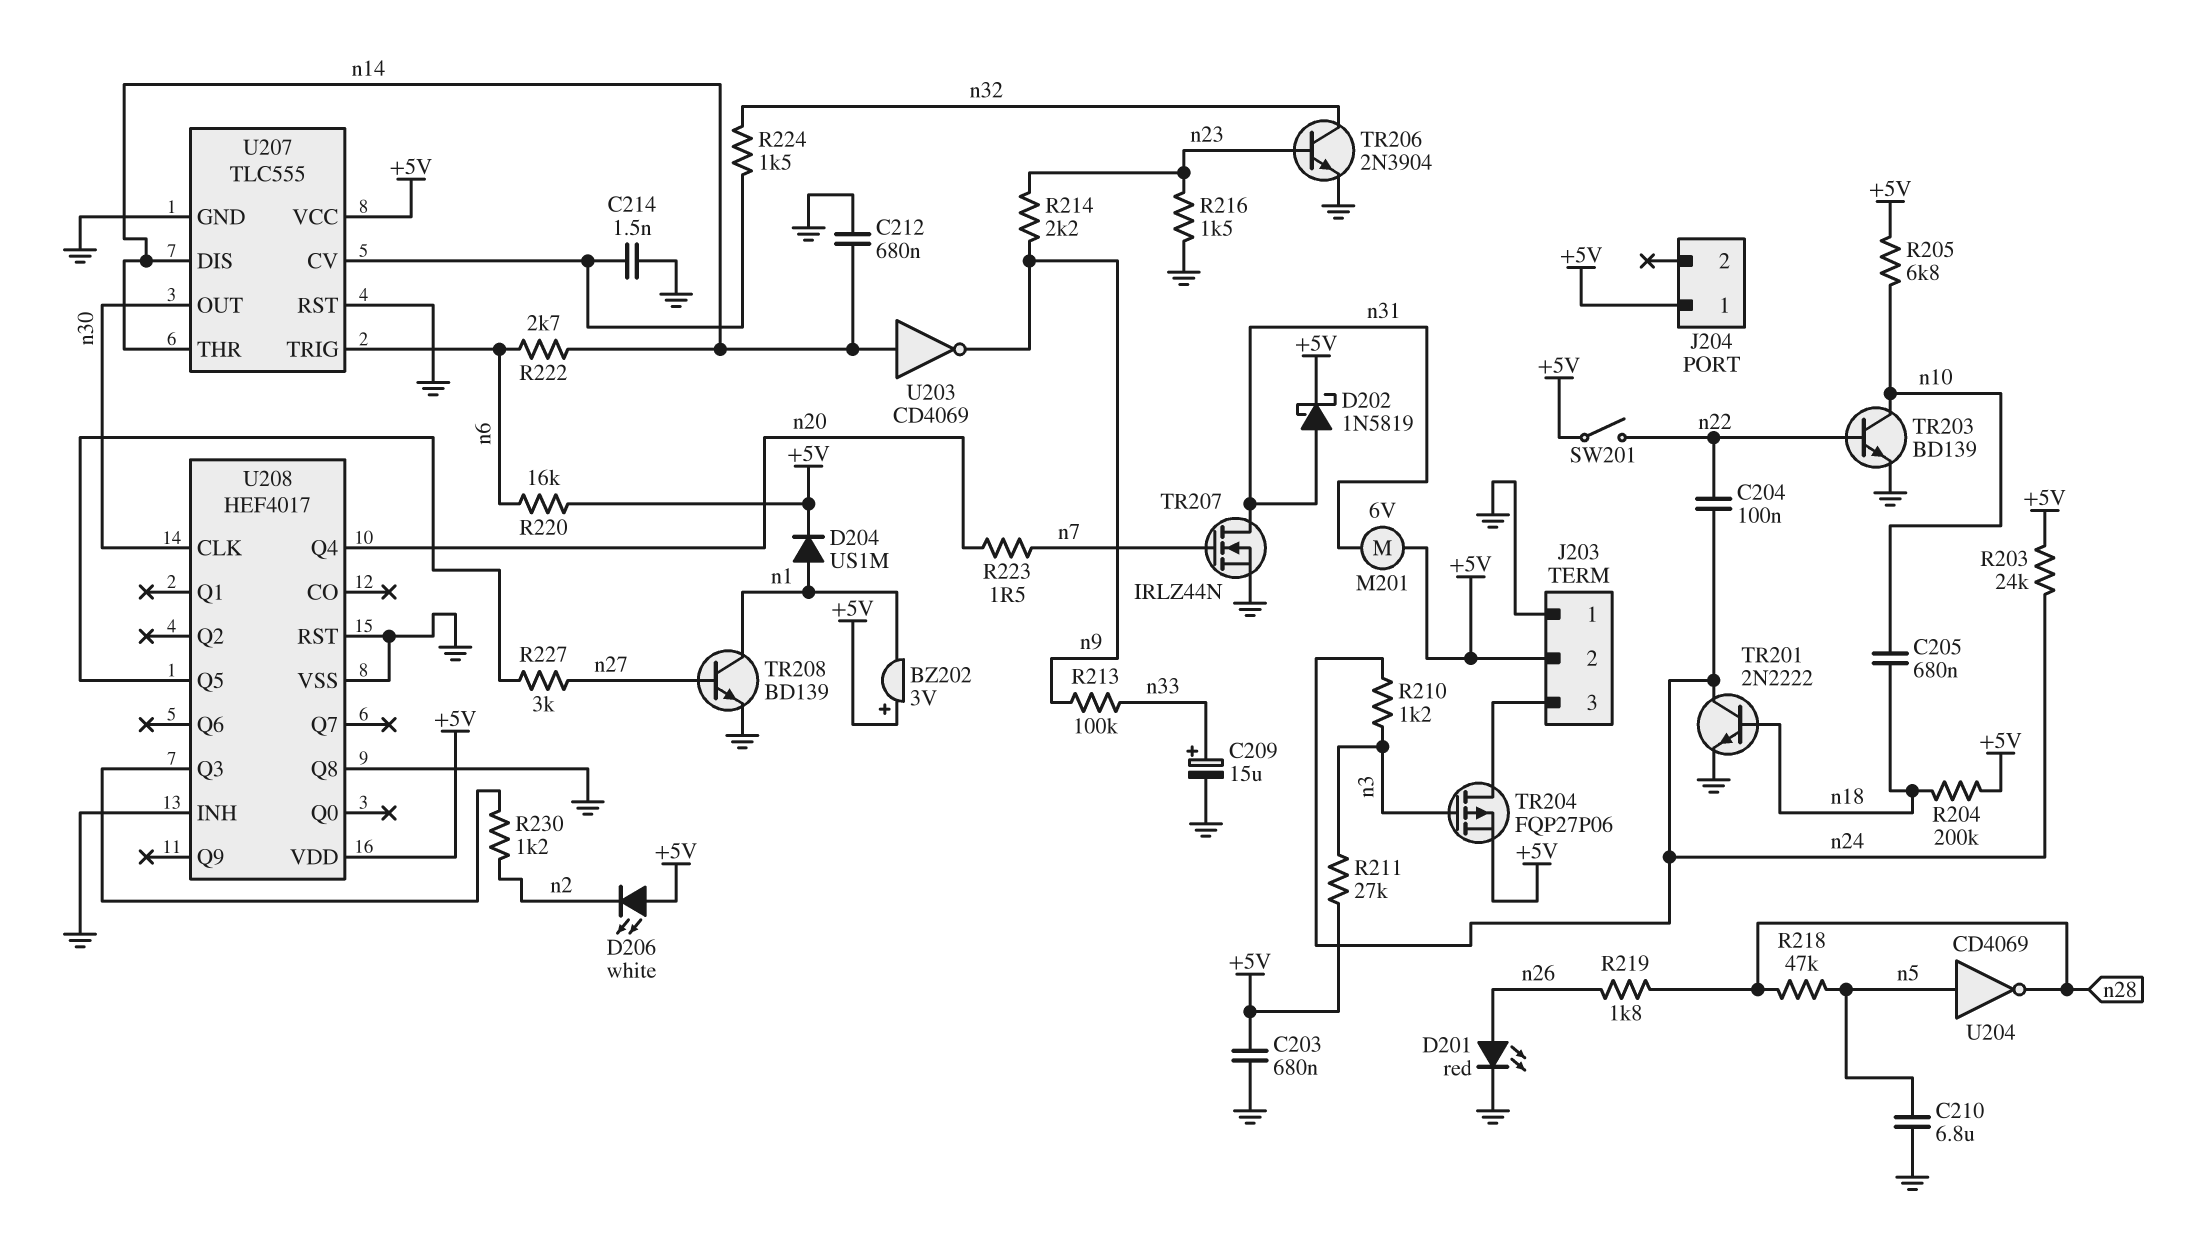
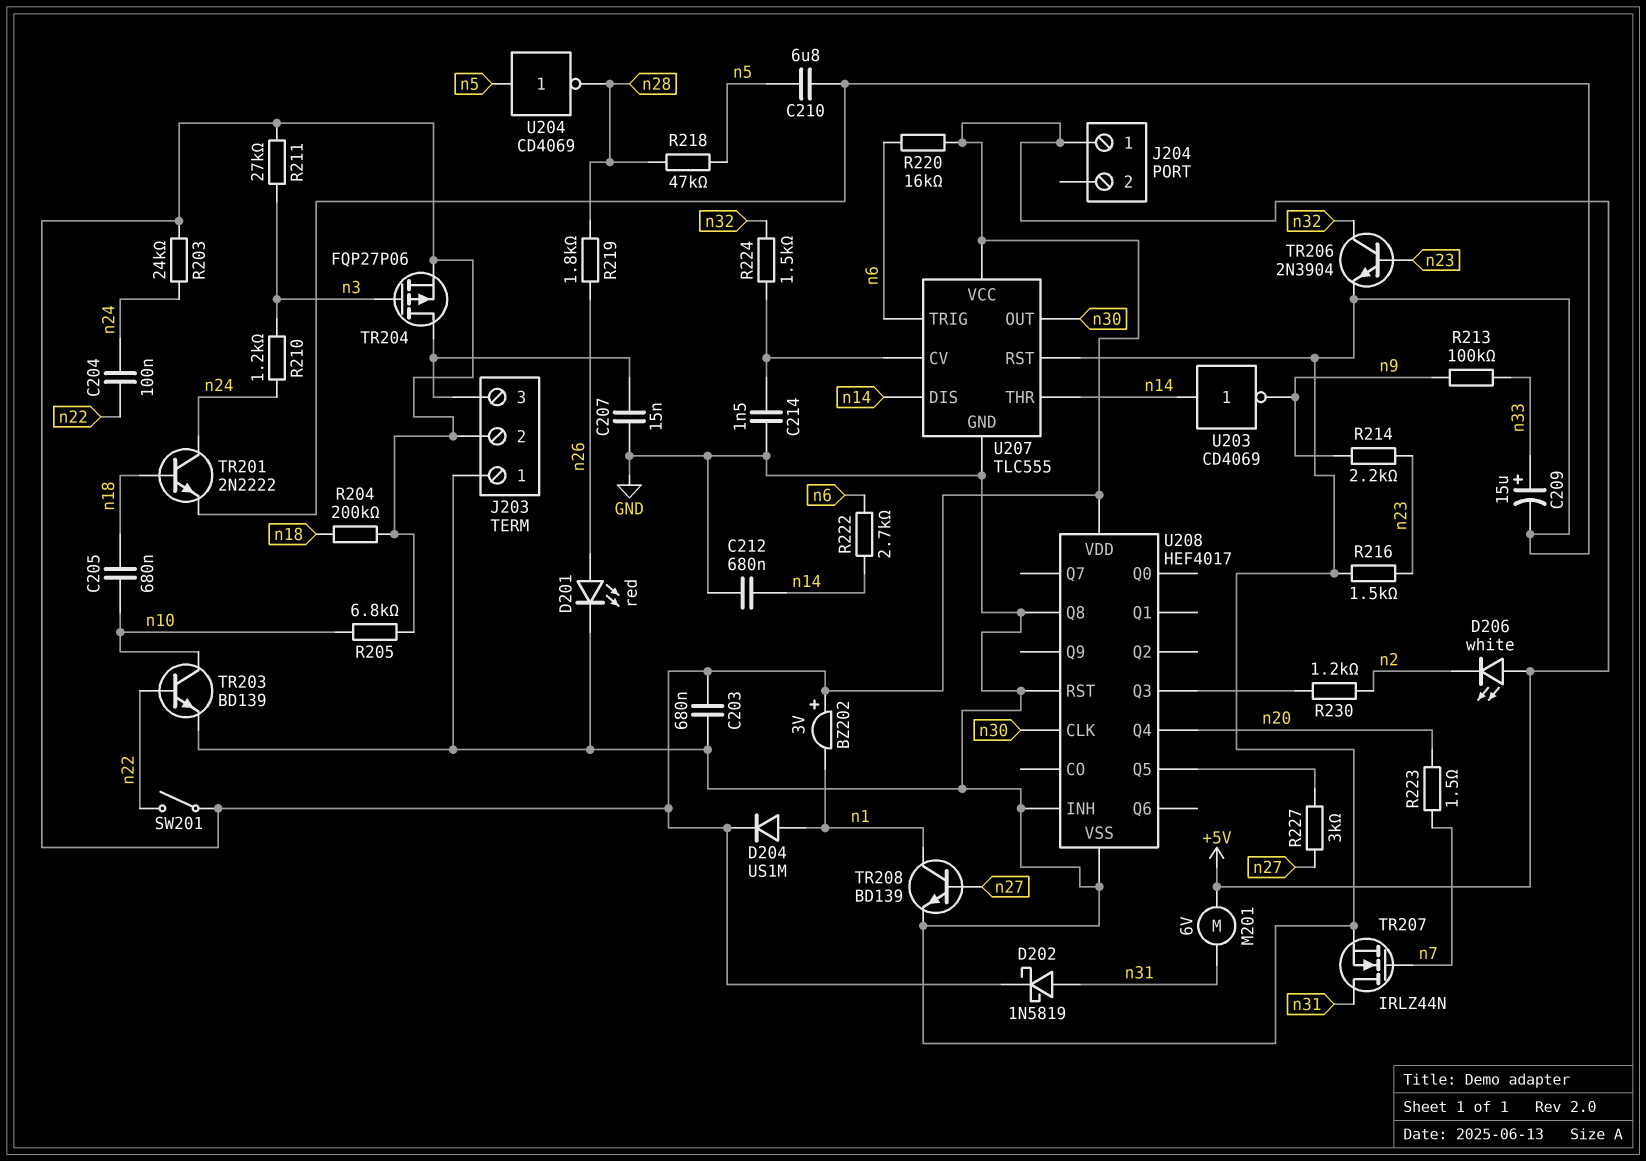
C207: none -> 15nF (GND, J203/3)

